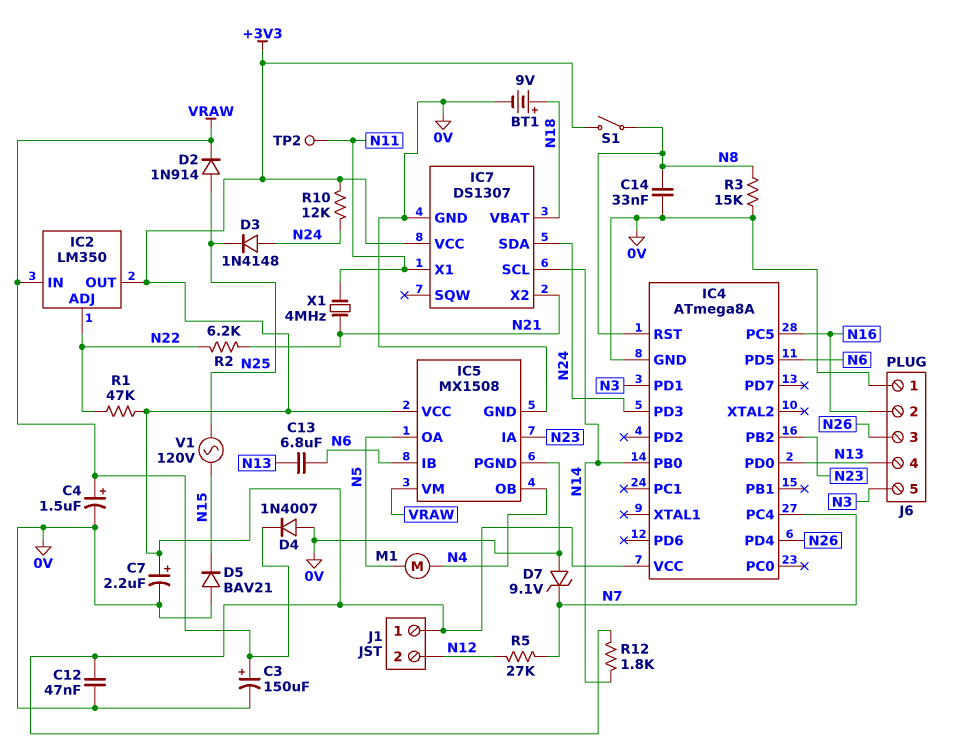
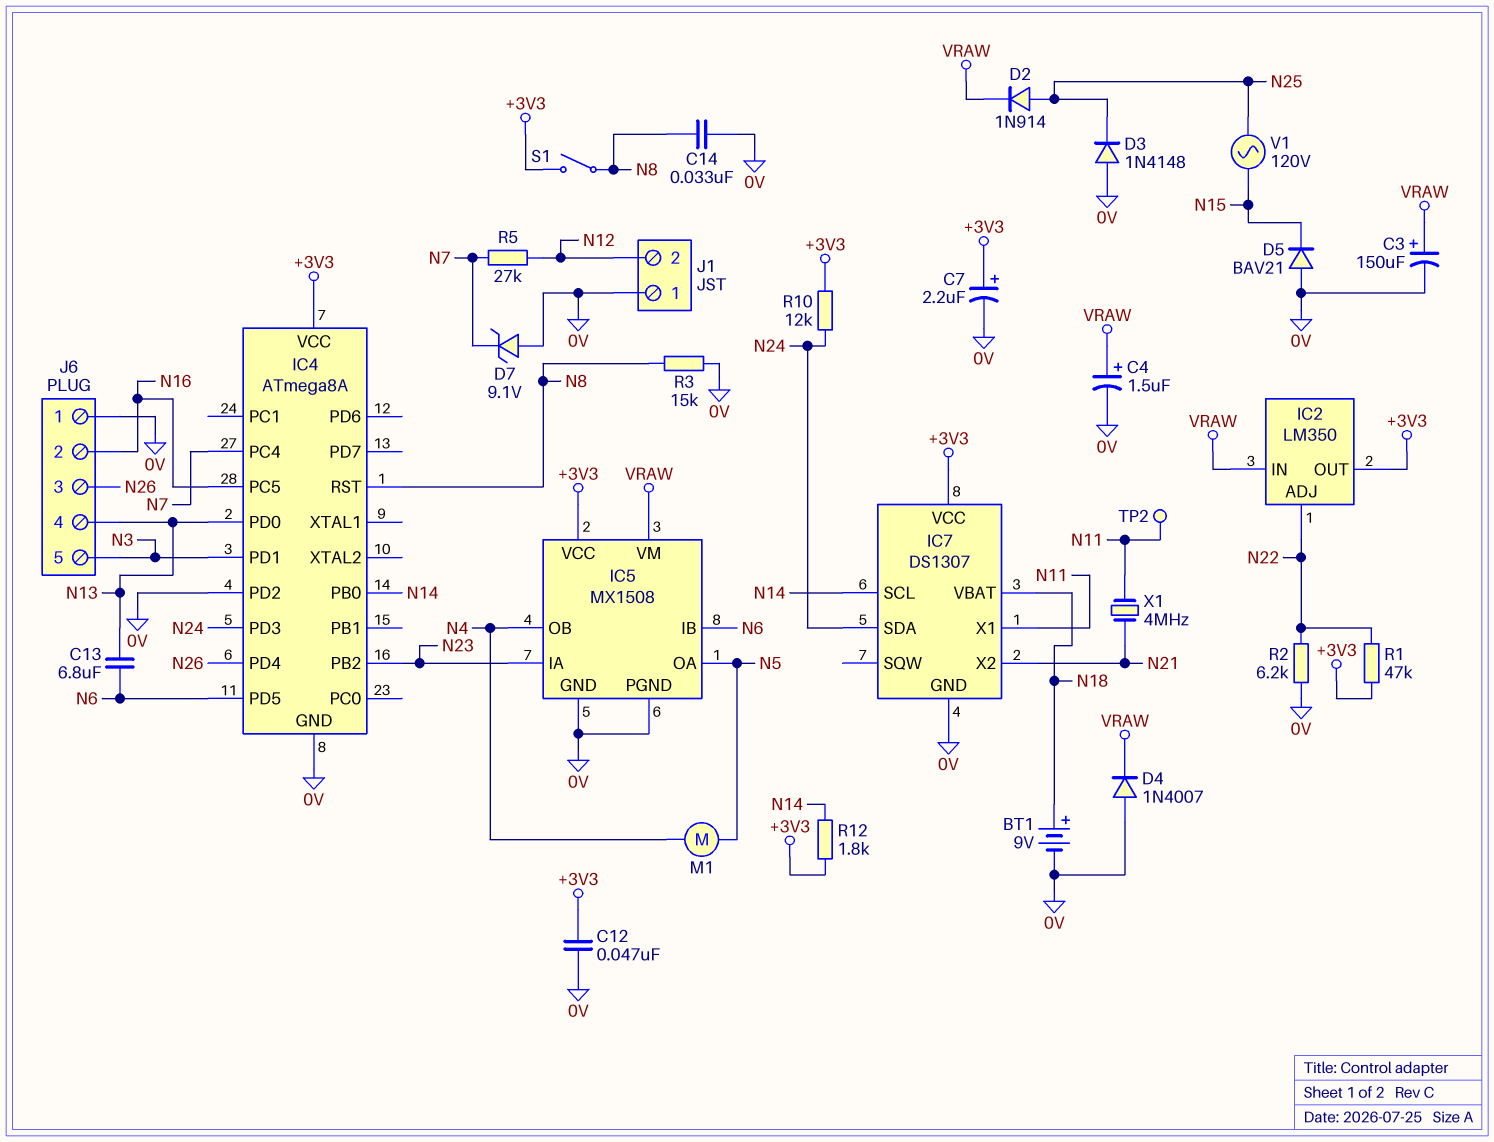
D3: diode 1N4148 (A N24, K N25) -> diode 1N4148 (A 0V, K N25)
IC4 pin PD2: none -> 0V
J1 pin 1: +3V3 -> 0V
R2: 6.2k (N21, N22) -> 6.2k (0V, N22)

